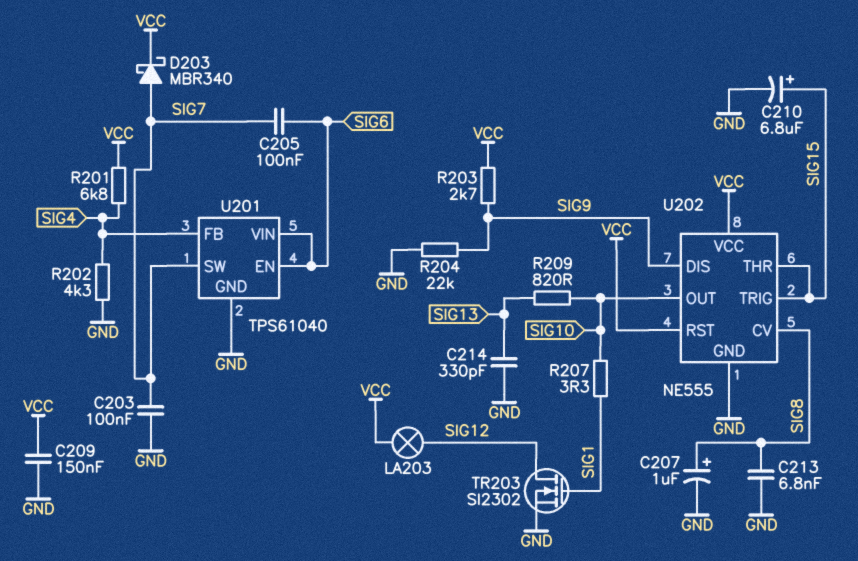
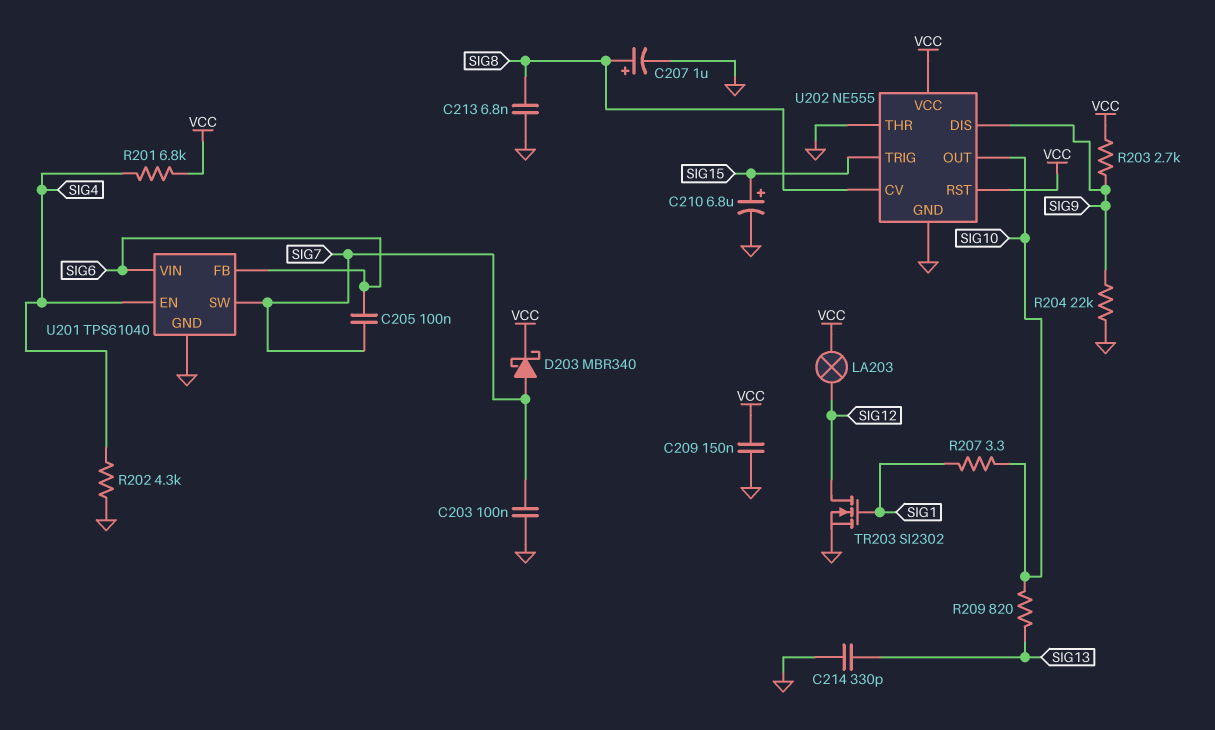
U201 pin EN: SIG6 -> SIG4
U201 pin FB: SIG4 -> SIG6
U202 pin THR: SIG15 -> GND

